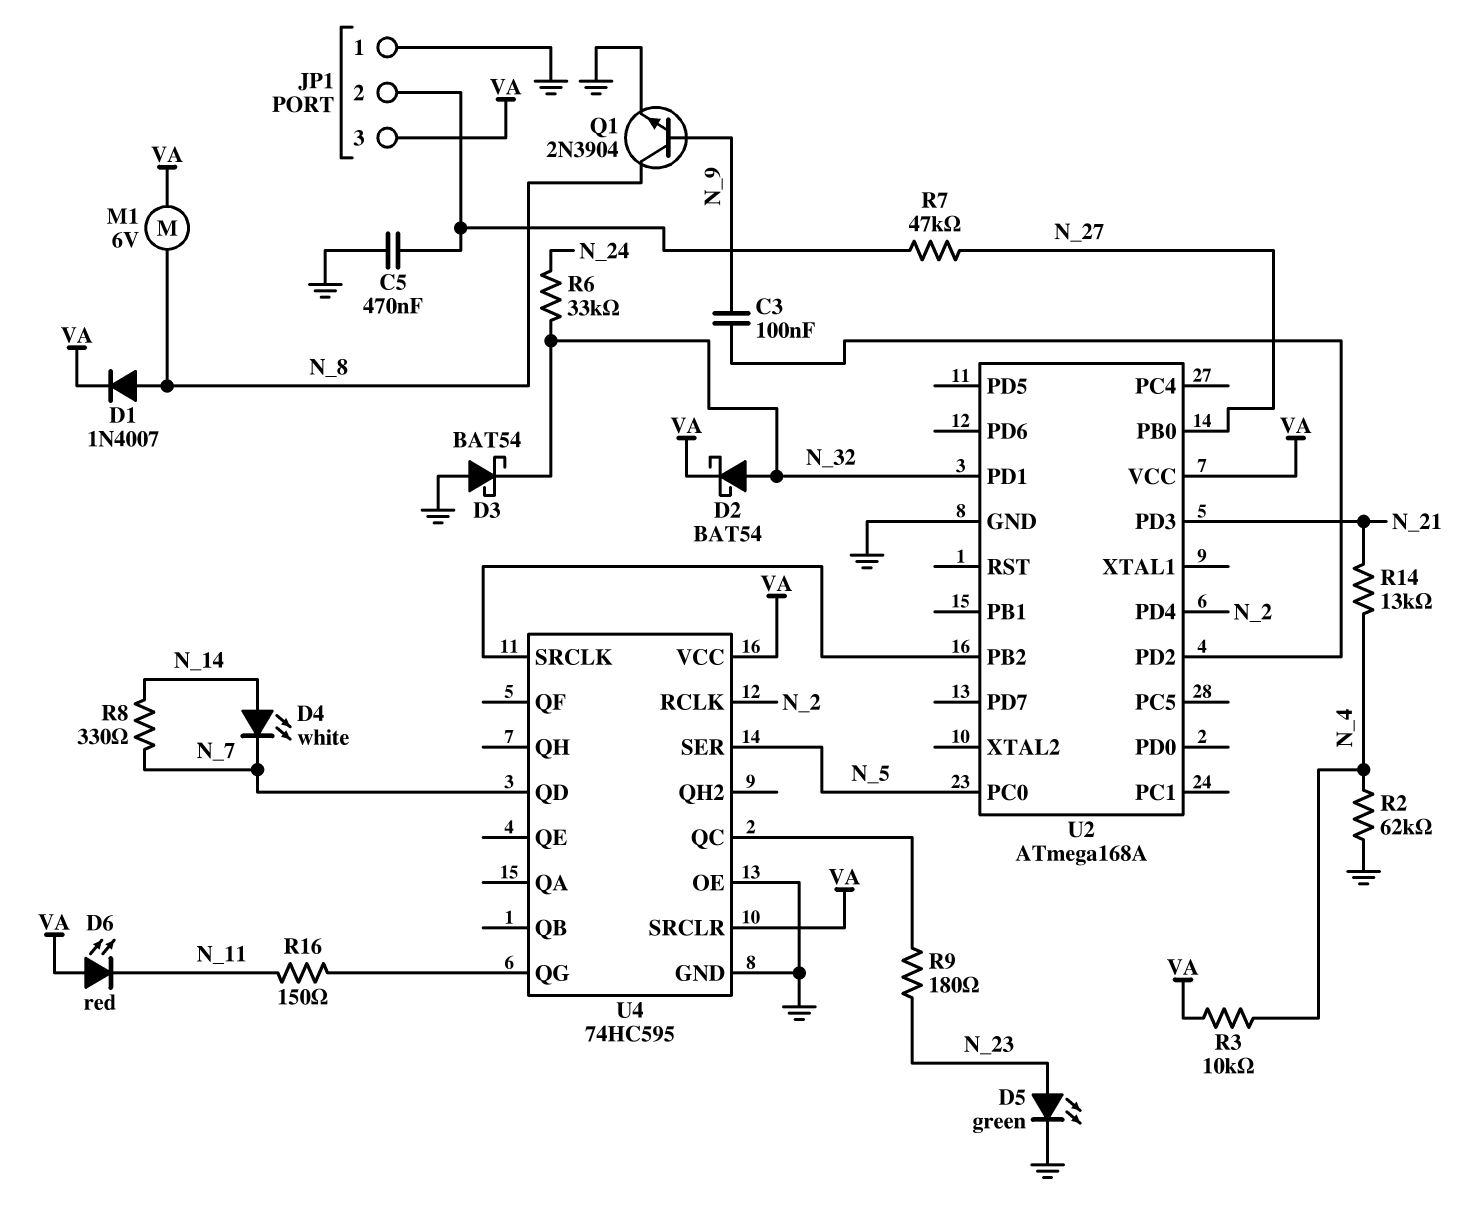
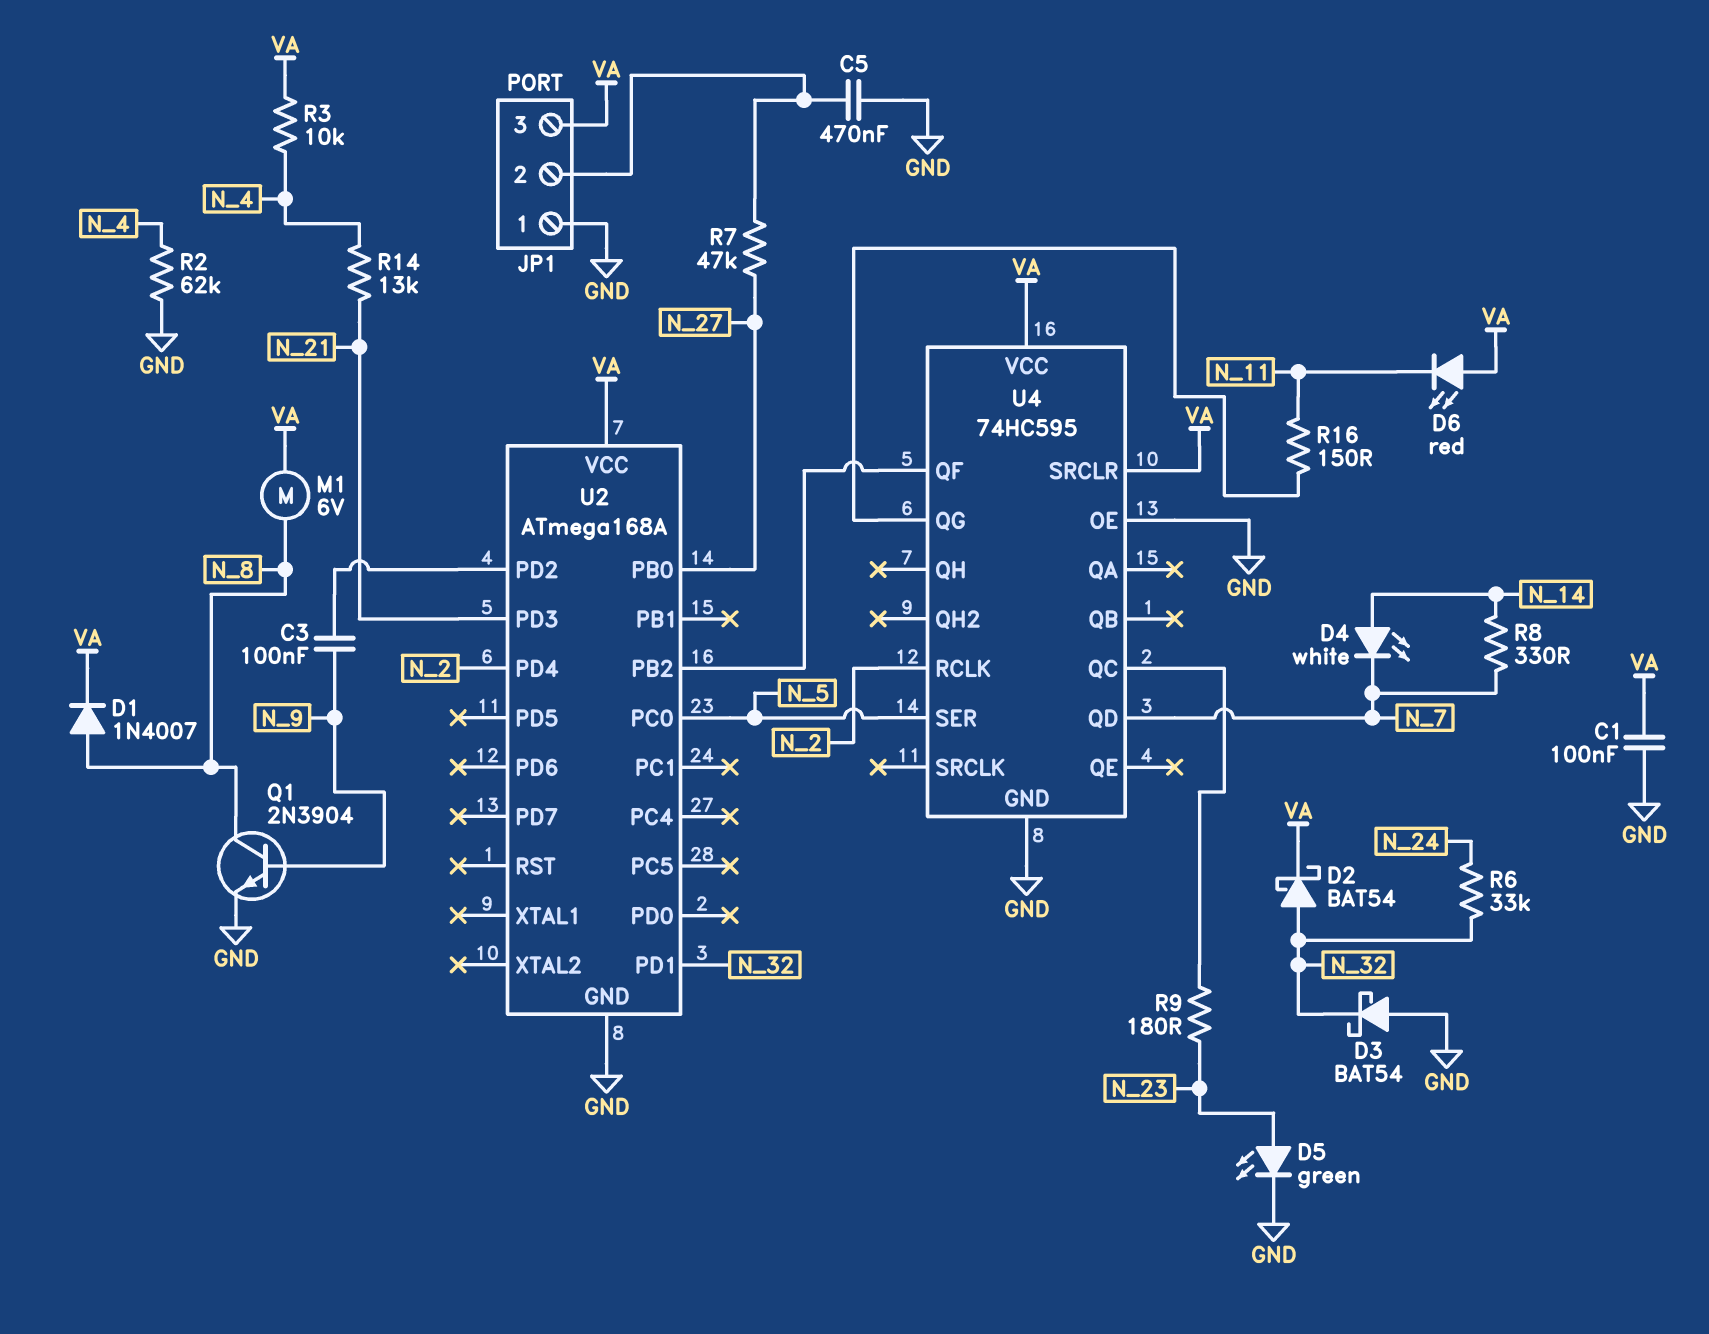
C1: none -> 100nF (GND, VA)
U4 pin QF: none -> U2/PB2
U4 pin SRCLK: U2/PB2 -> none

